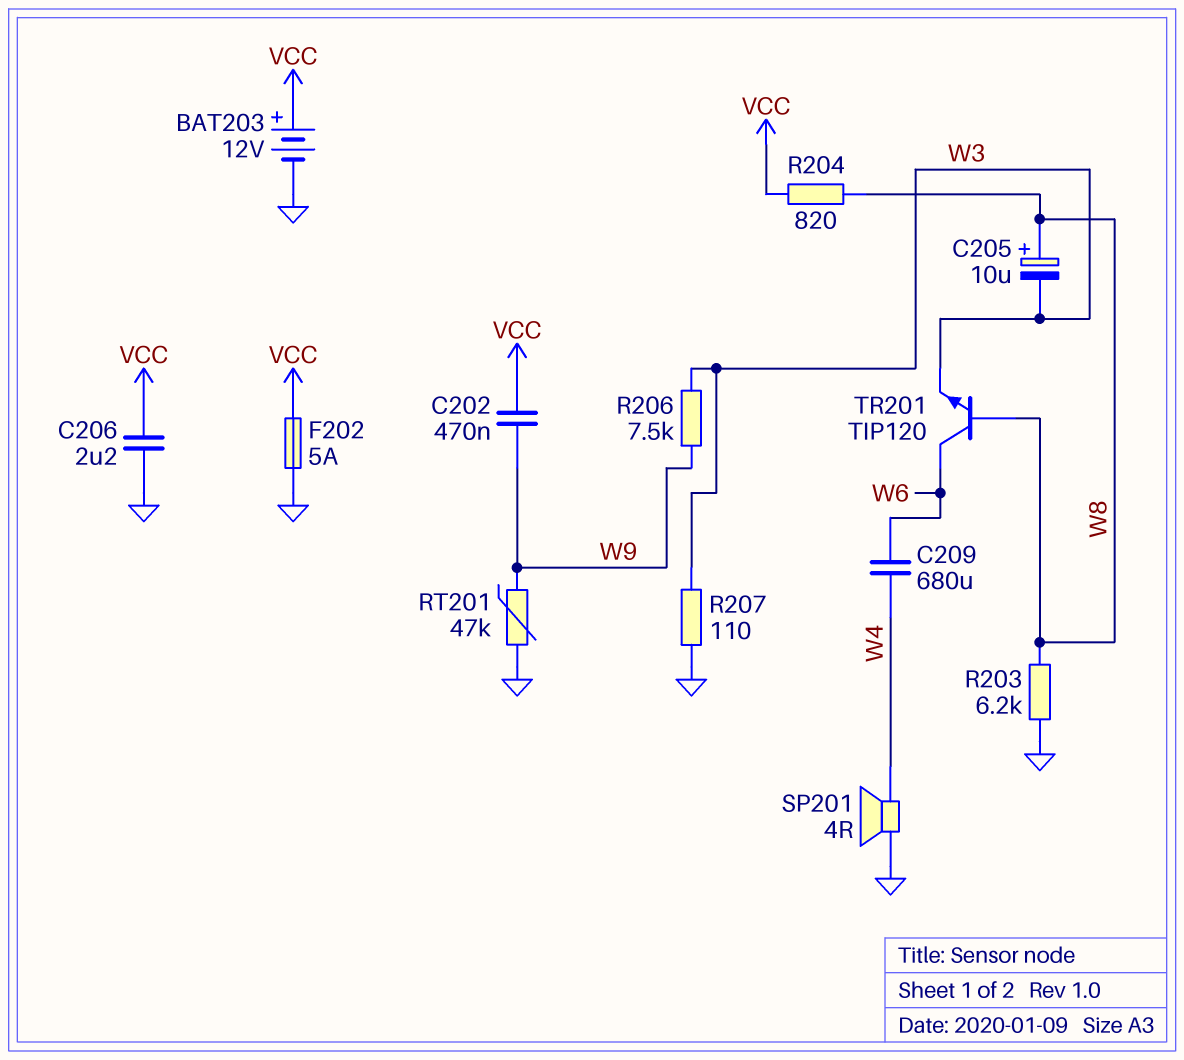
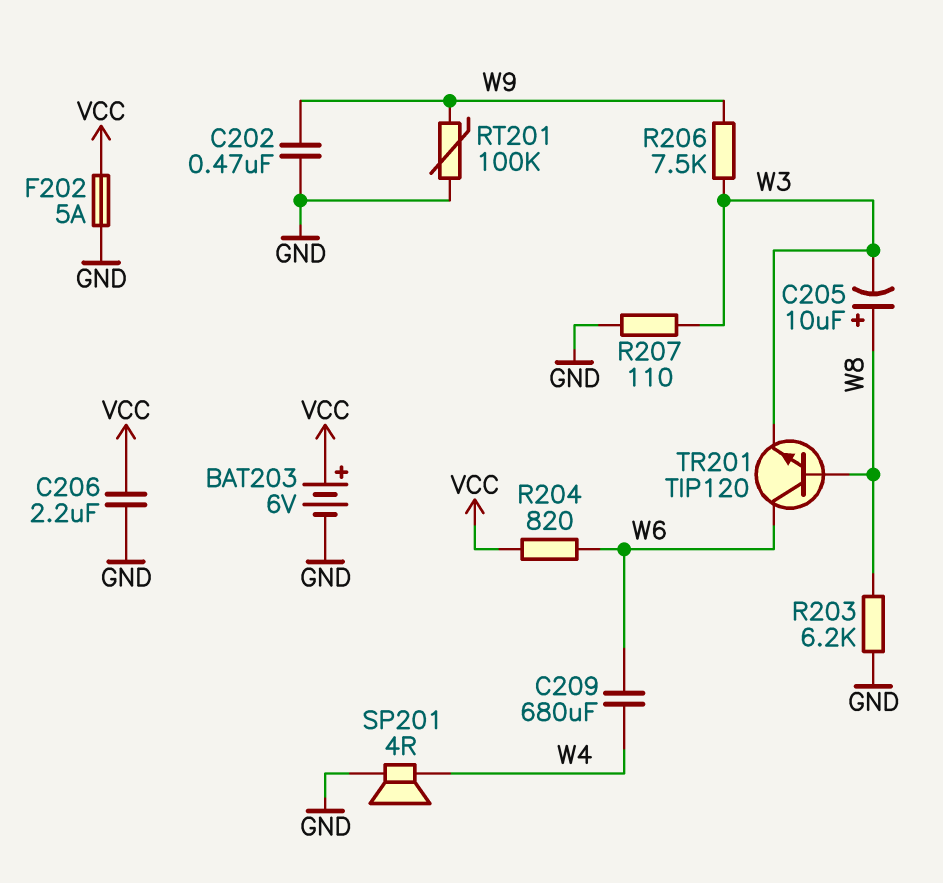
BAT203: 12V (plus VCC, minus GND) -> 6V (plus VCC, minus GND)
C202: 470nF (VCC, W9) -> 470nF (GND, W9)
R204: 820 (VCC, W8) -> 820 (VCC, W6)
RT201: 47k (GND, W9) -> 100k (GND, W9)

